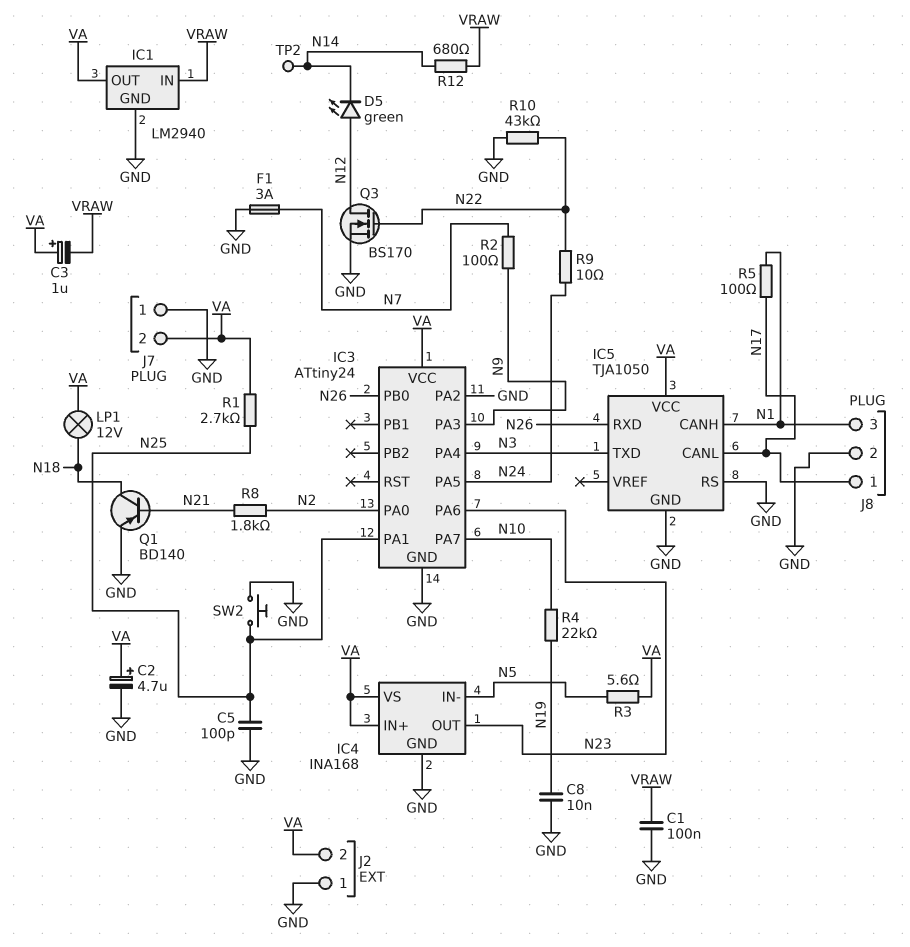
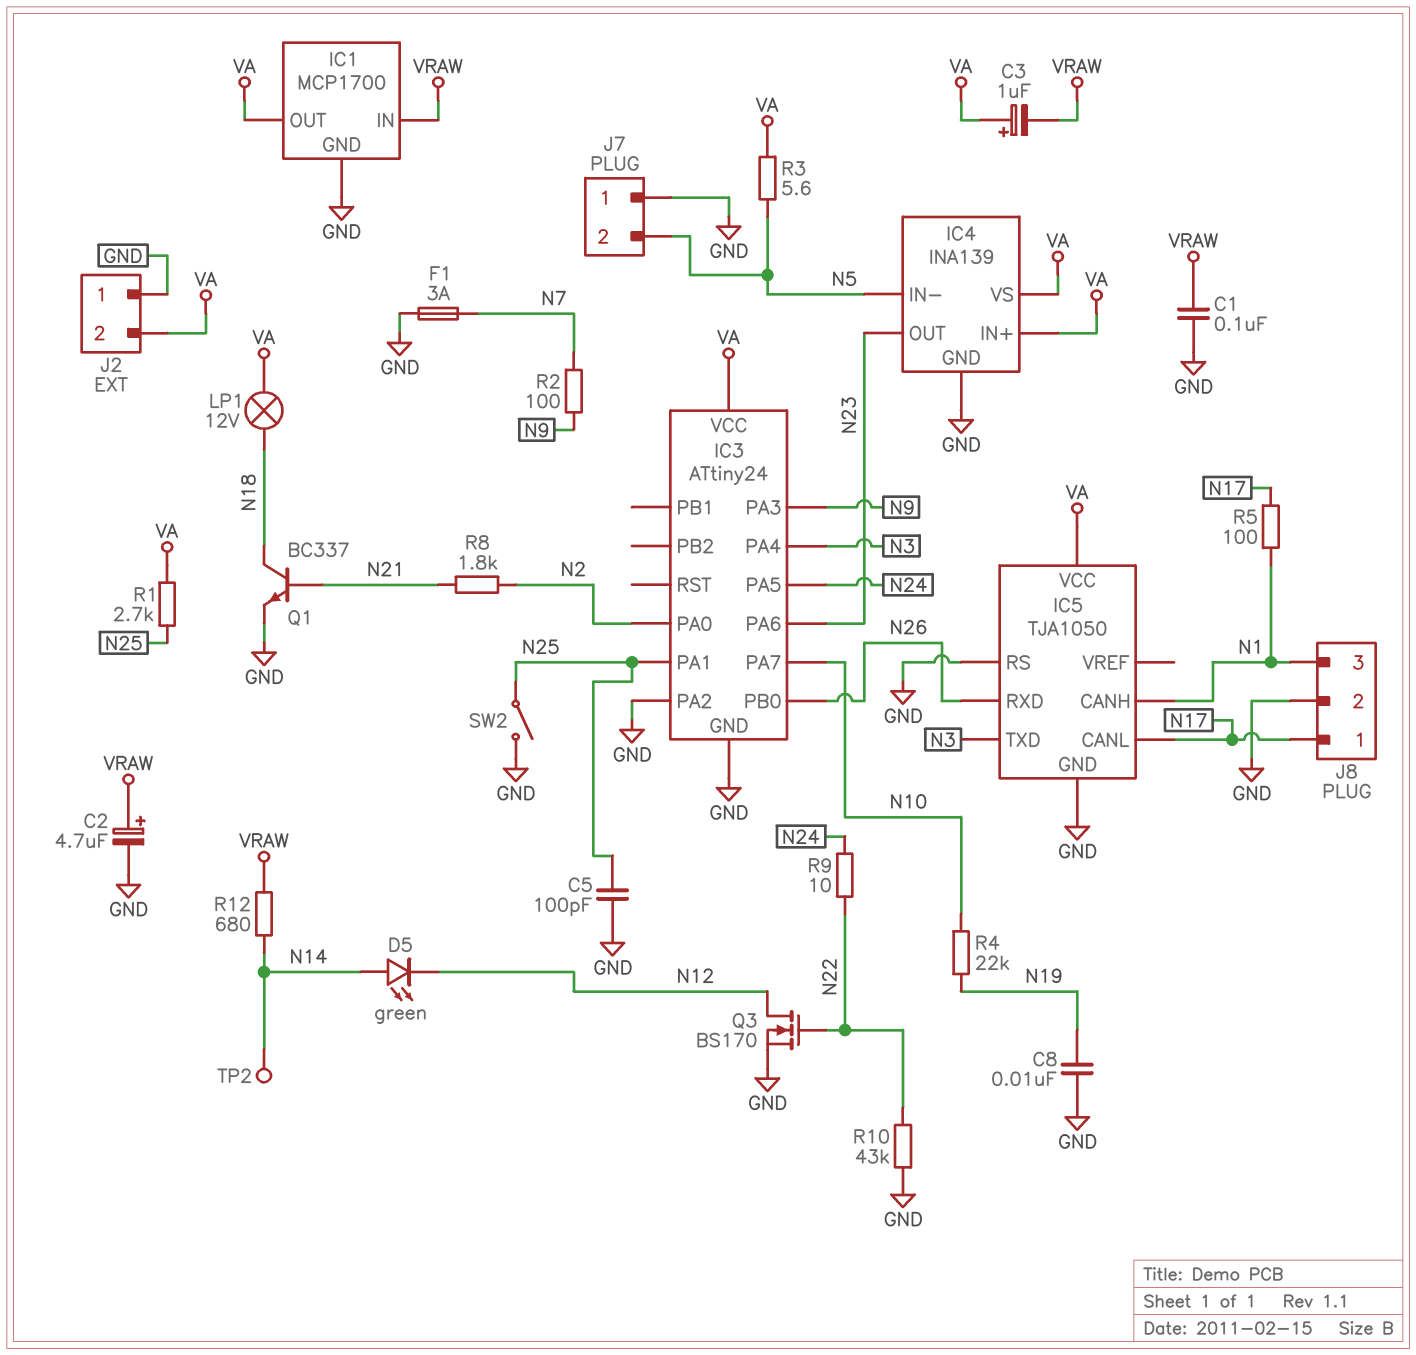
C2: 4.7uF (plus VA, minus GND) -> 4.7uF (plus VRAW, minus GND)
D5: LED green (A N12, K N14) -> LED green (A N14, K N12)
IC1: LM2940 -> MCP1700
IC4: INA168 -> INA139
J7 pin 2: VA -> N5
Q1: PNP BD140 (B N21, C N18, E GND) -> NPN BC337 (B N21, C N18, E GND)
SW2: button (GND, N25) -> switch (GND, N25)

